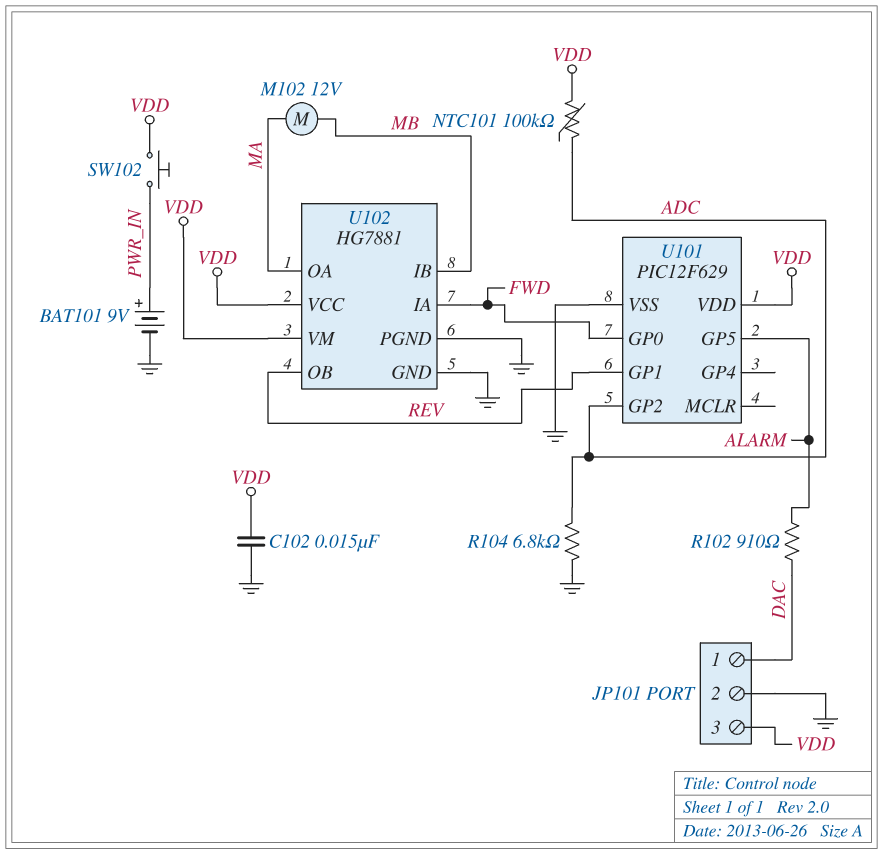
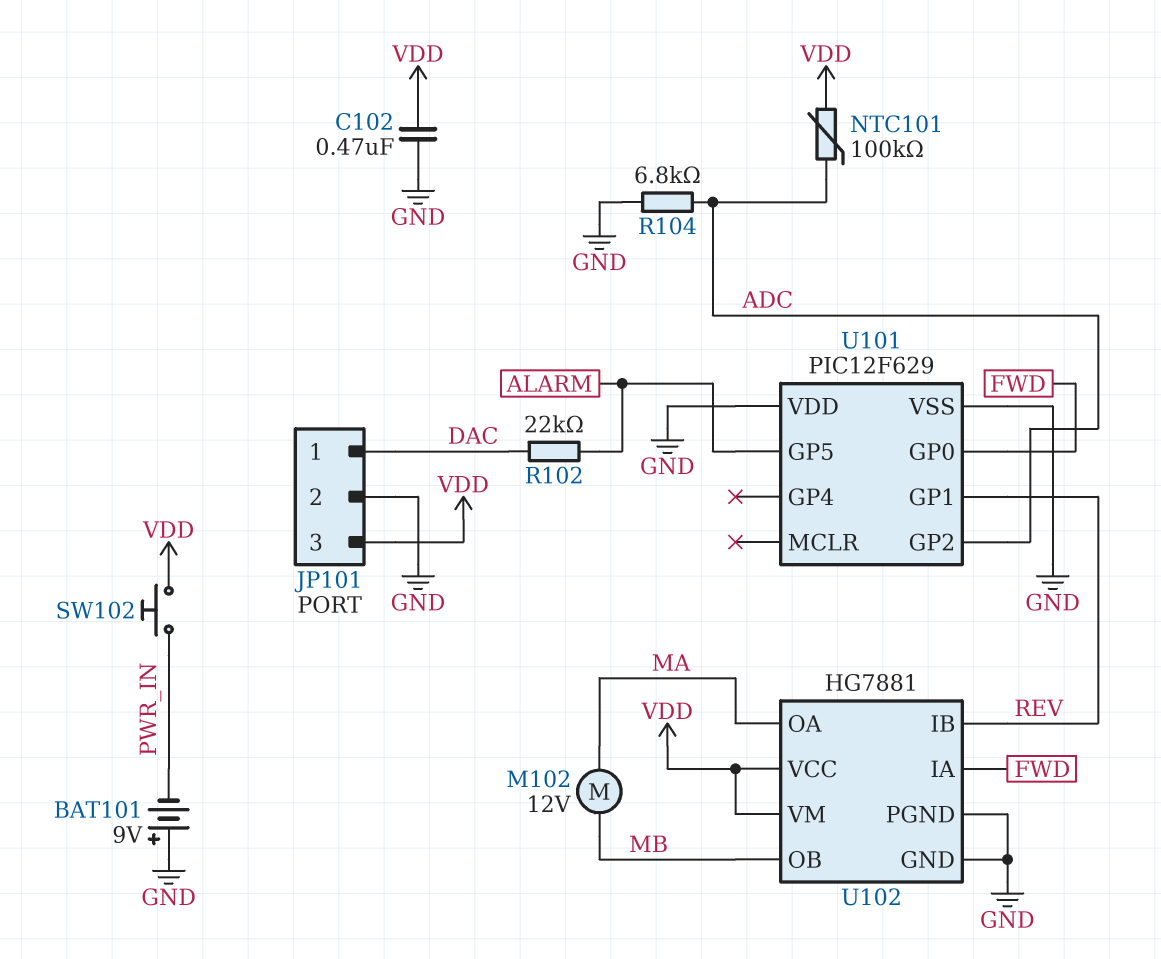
BAT101: 9V (plus PWR_IN, minus GND) -> 9V (plus GND, minus PWR_IN)
C102: 15nF (GND, VDD) -> 470nF (GND, VDD)
R102: 910 (ALARM, DAC) -> 22k (ALARM, DAC)
U101 pin VDD: VDD -> GND
U102 pin IB: MB -> REV
U102 pin OB: REV -> MB

